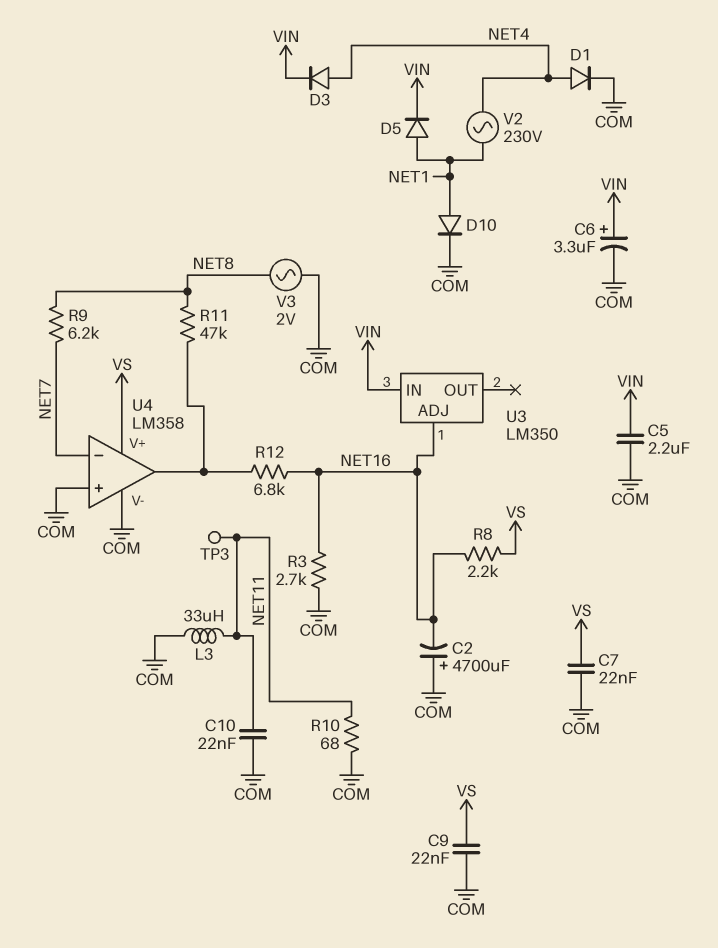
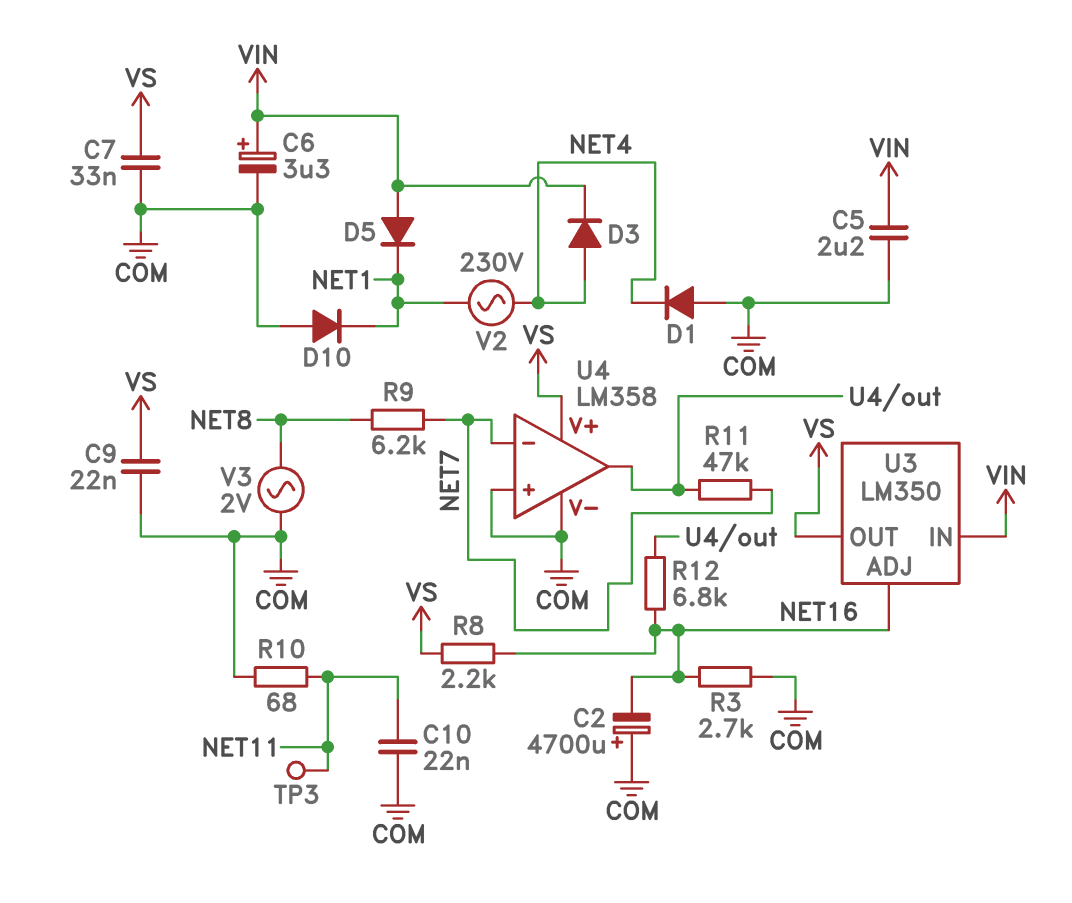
C7: 22nF (COM, VS) -> 33nF (COM, VS)
D1: diode (A NET4, K COM) -> diode (A COM, K NET4)
D5: diode (A NET1, K VIN) -> diode (A VIN, K NET1)
D10: diode (A NET1, K COM) -> diode (A COM, K NET1)
L3: 33uH (COM, NET11) -> none
R11: 47k (NET8, U4/out) -> 47k (NET7, U4/out)
U3 pin OUT: none -> VS

